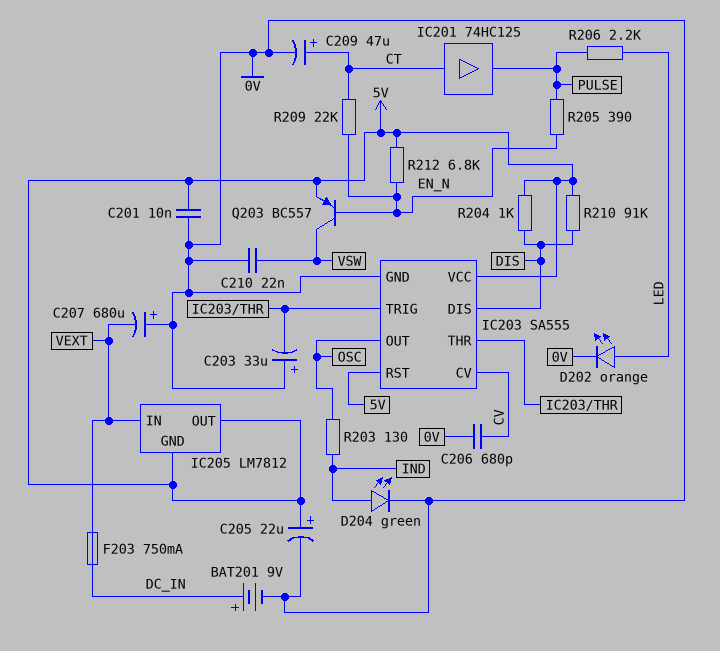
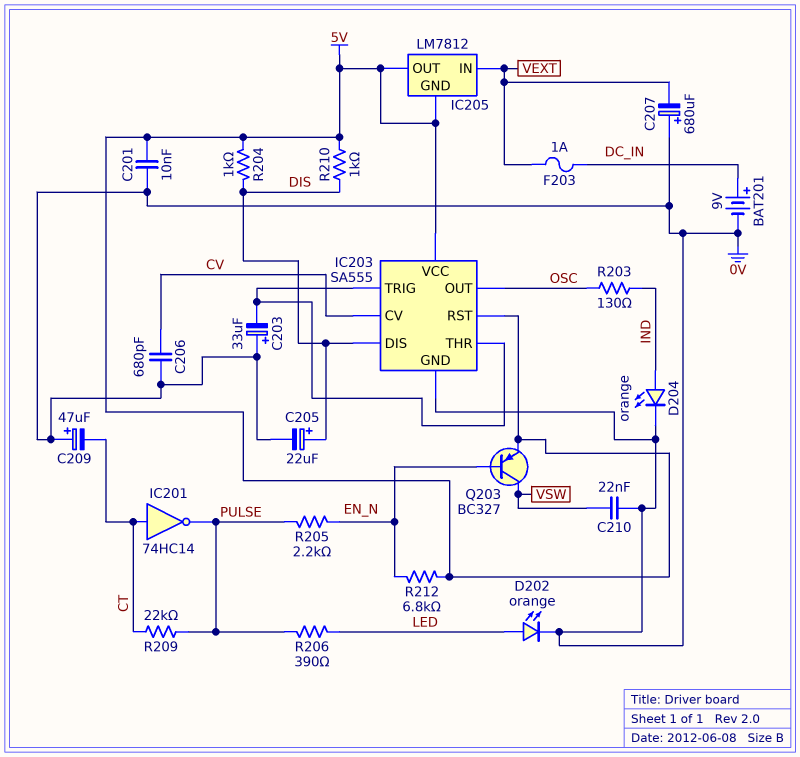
C205: 22uF (plus 5V, minus 0V) -> 22uF (plus DIS, minus 0V)
C209: 47uF (plus CT, minus 0V) -> 47uF (plus 0V, minus CT)
D204: LED green (A IND, K 0V) -> LED orange (A IND, K 0V)
F203: 750mA (DC_IN, VEXT) -> 1A (DC_IN, VEXT)
IC201: buffer 74HC125 (in CT, out PULSE) -> NOT 74HC14 (in CT, out PULSE)
Q203: PNP BC557 (B EN_N, C VSW, E 5V) -> PNP BC327 (B EN_N, C VSW, E 5V)
R205: 390 (EN_N, PULSE) -> 2.2k (EN_N, PULSE)
R206: 2.2k (LED, PULSE) -> 390 (LED, PULSE)
R209: 22k (CT, EN_N) -> 22k (CT, PULSE)
R210: 91k (5V, DIS) -> 1k (5V, DIS)

